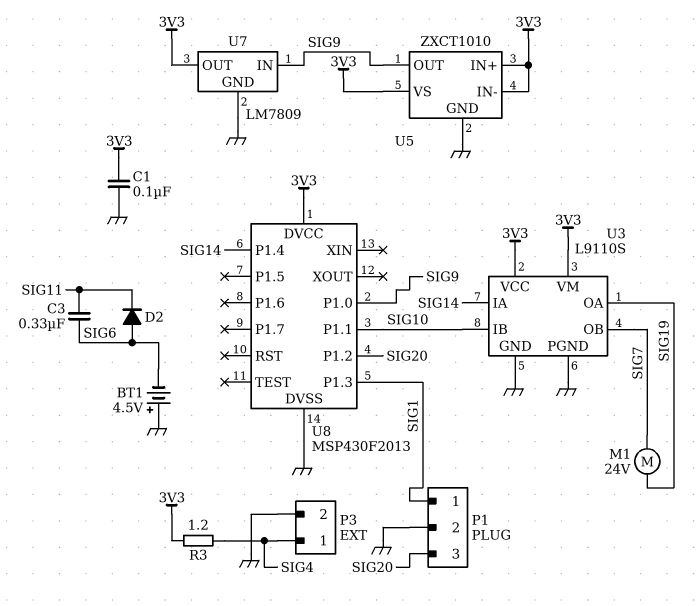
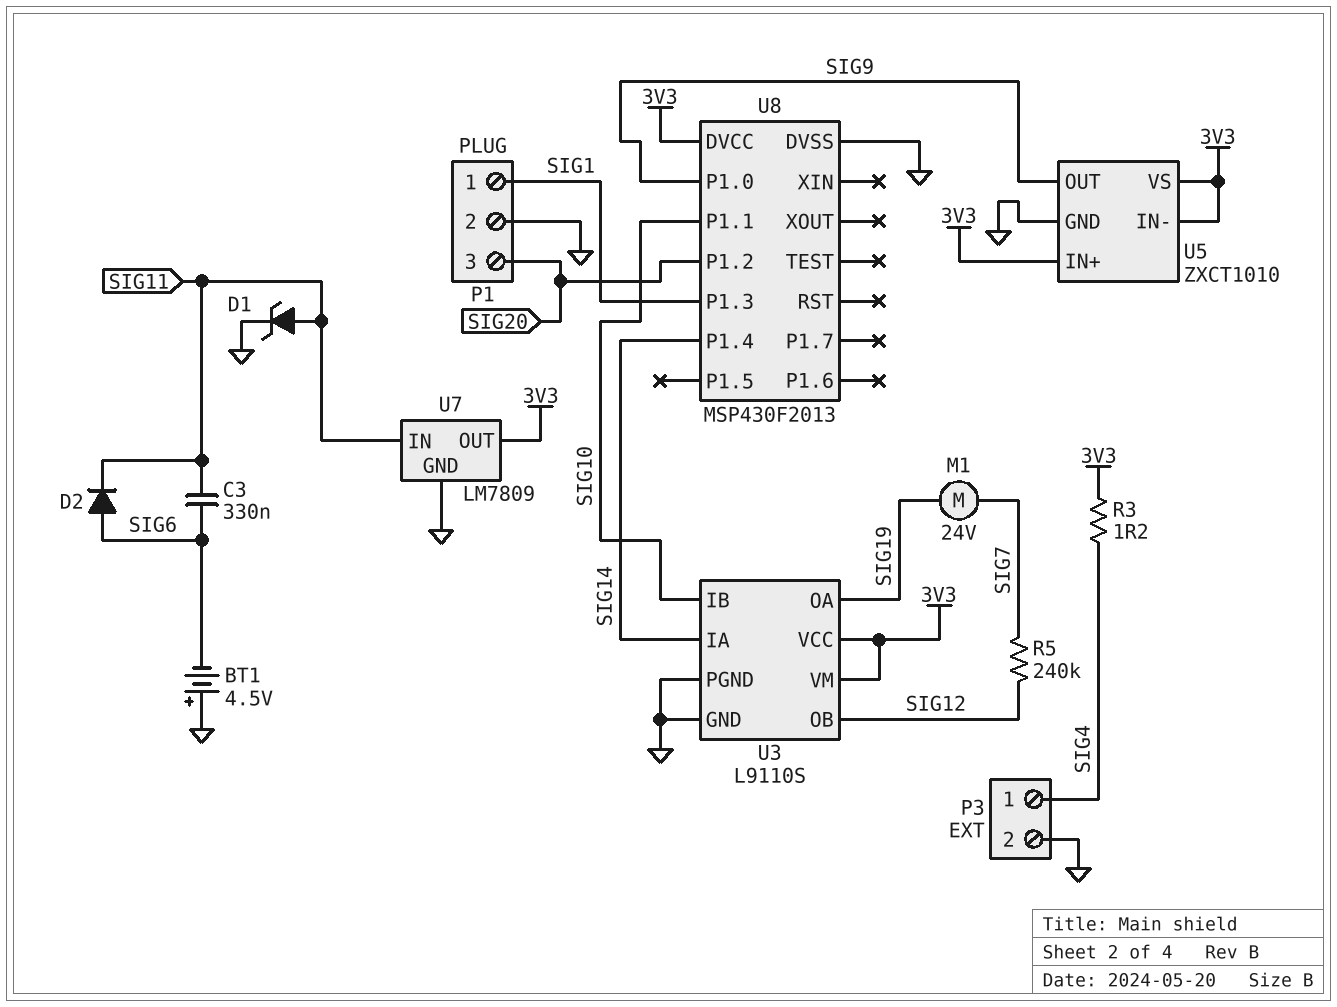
C1: 100nF (3V3, GND) -> none
D1: none -> zener (A SIG11, K GND)
R5: none -> 240k (SIG7, SIG12)
U3 pin OB: SIG7 -> SIG12
U7 pin IN: SIG9 -> SIG11

